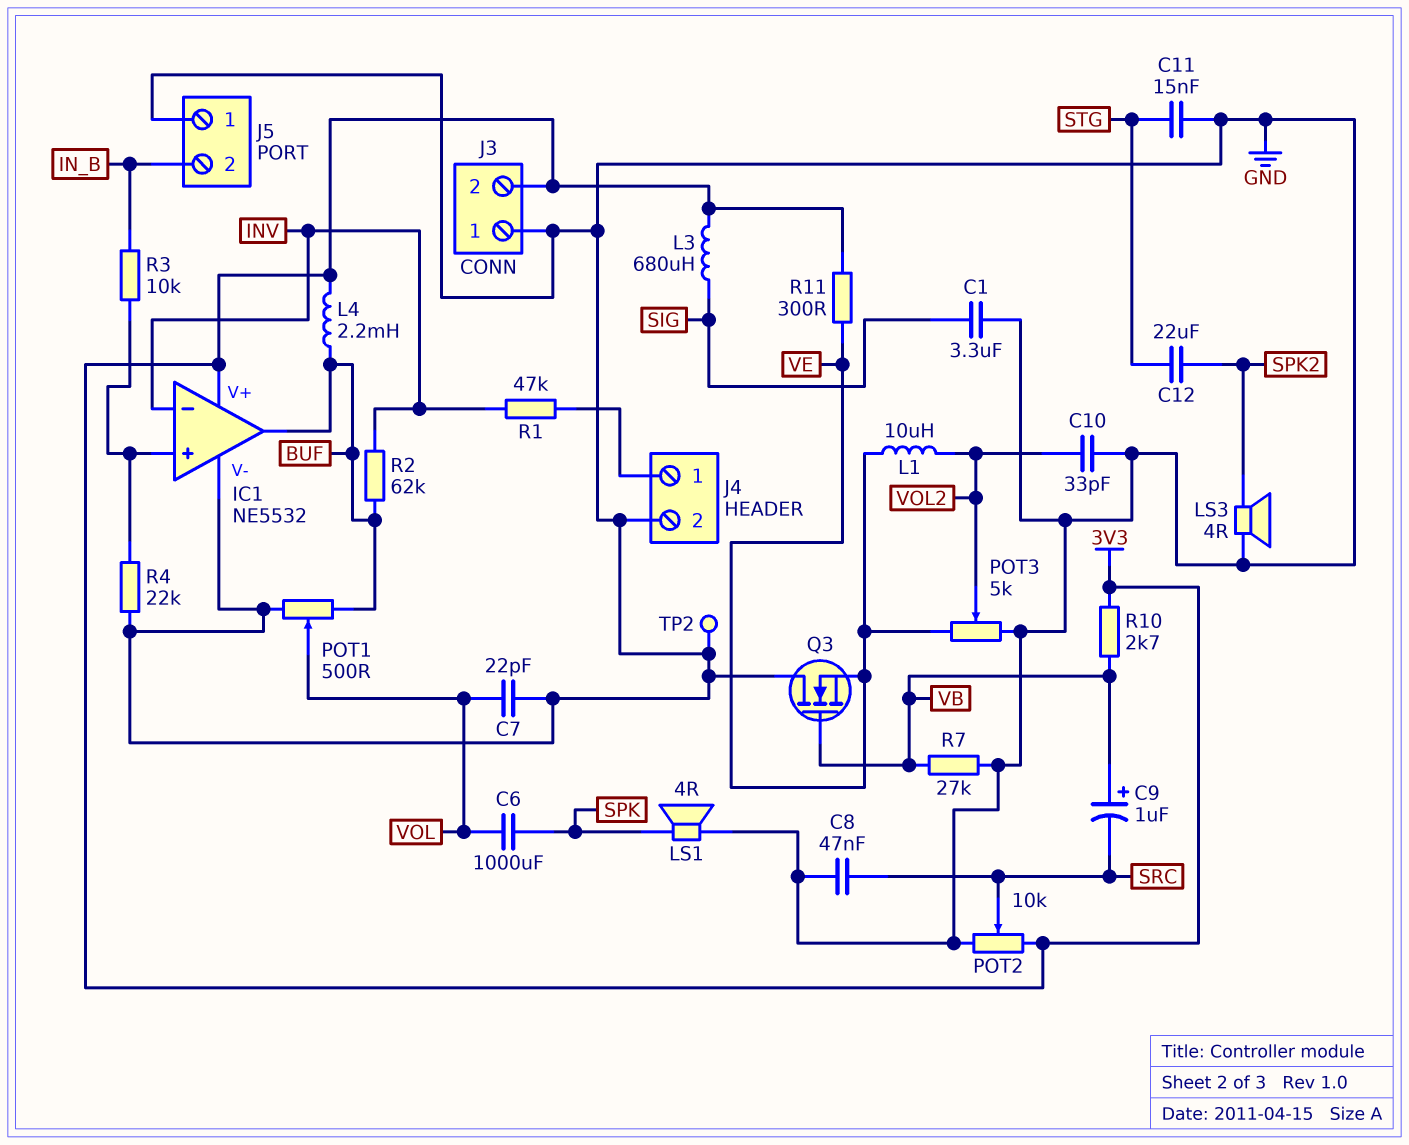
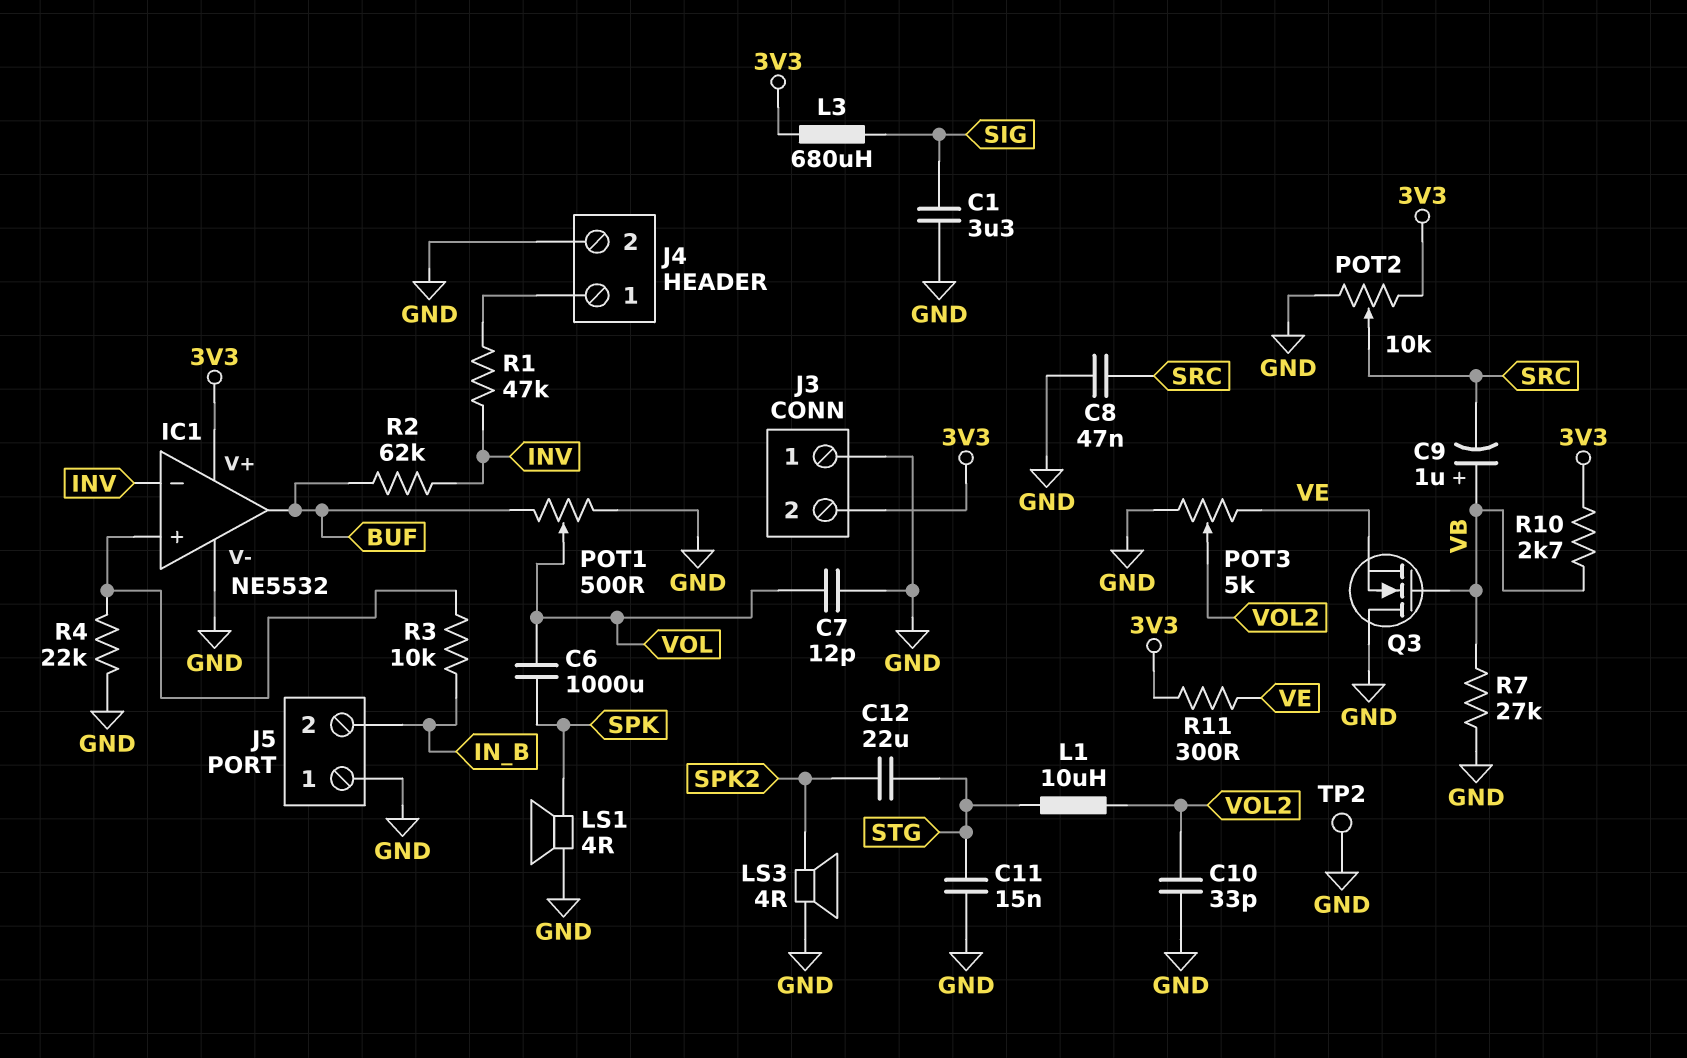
C7: 22pF (GND, VOL) -> 12pF (GND, VOL)
L1: 10uH (VE, VOL2) -> 10uH (STG, VOL2)
L4: 2.2mH (3V3, BUF) -> none

